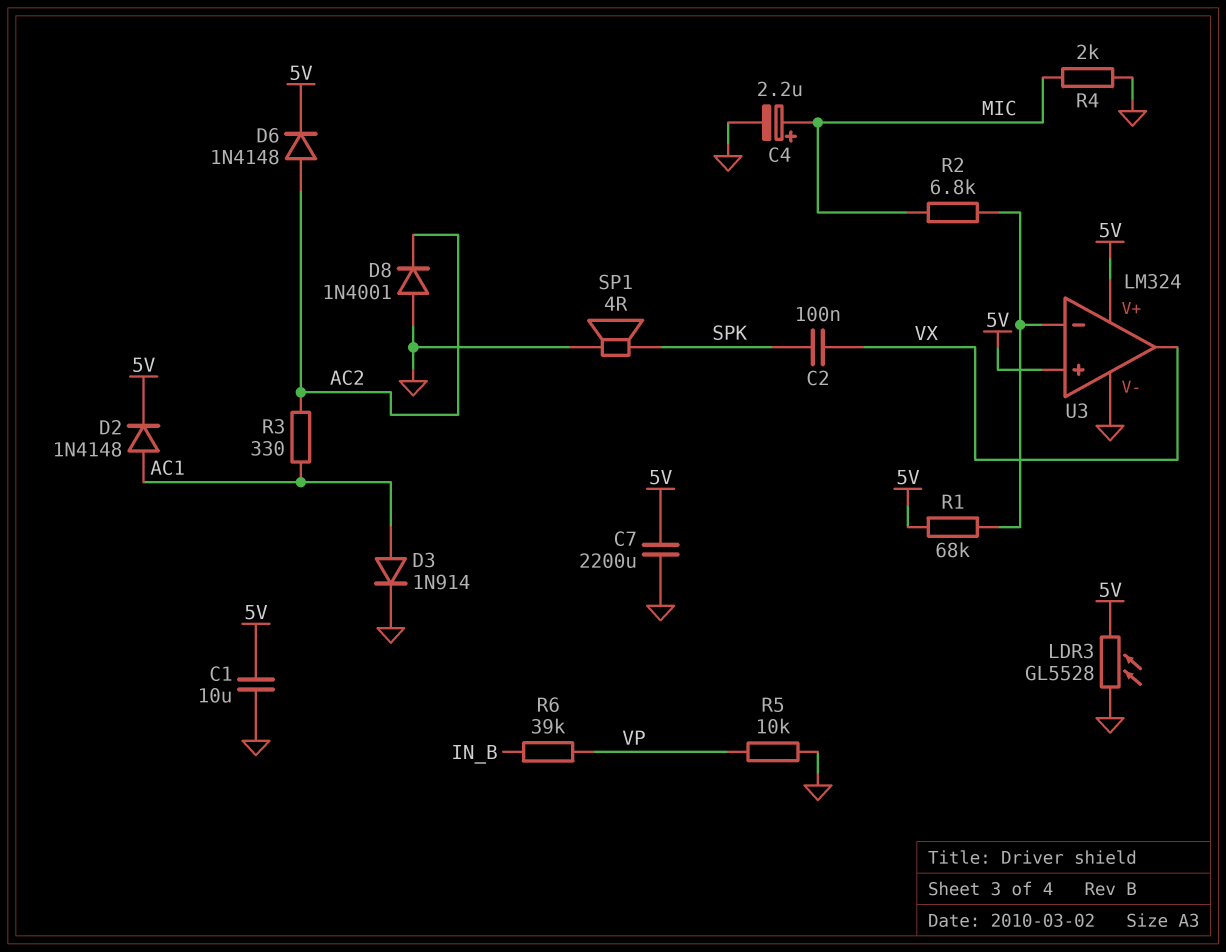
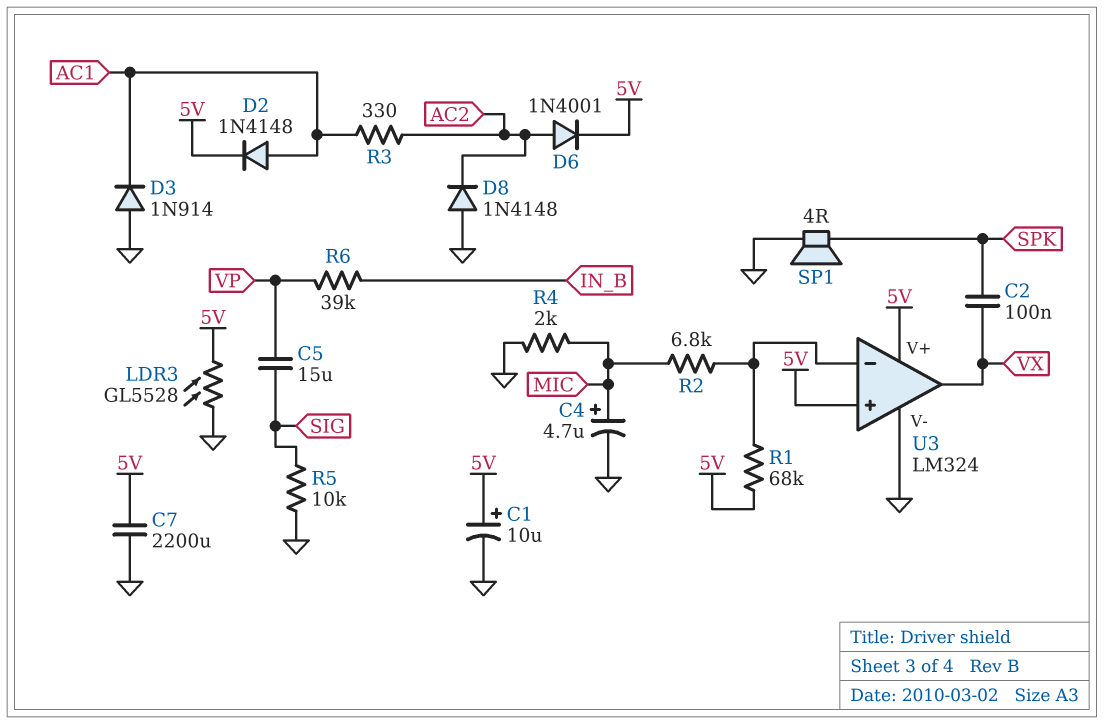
C1: 10uF (5V, GND) -> 10uF (plus 5V, minus GND)
C4: 2.2uF (plus MIC, minus GND) -> 4.7uF (plus MIC, minus GND)
C5: none -> 15uF (SIG, VP)
D3: diode 1N914 (A AC1, K GND) -> diode 1N914 (A GND, K AC1)
D6: diode 1N4148 (A AC2, K 5V) -> diode 1N4001 (A AC2, K 5V)
D8: diode 1N4001 (A GND, K AC2) -> diode 1N4148 (A GND, K AC2)
R5: 10k (GND, VP) -> 10k (GND, SIG)

